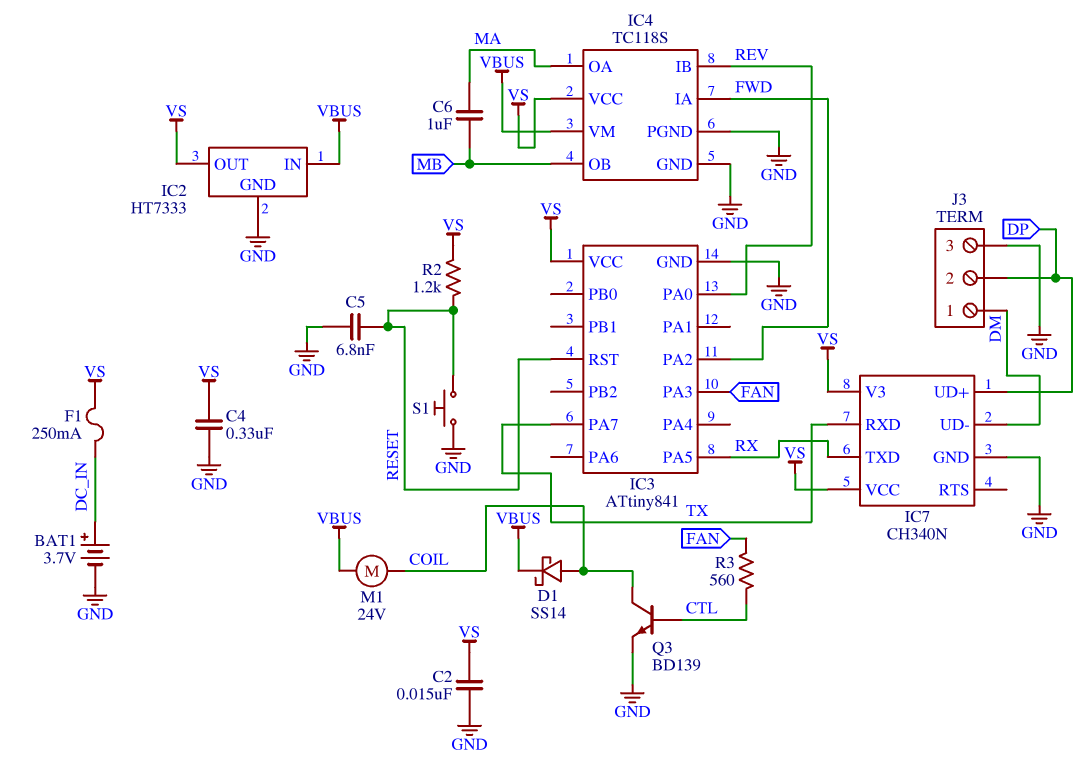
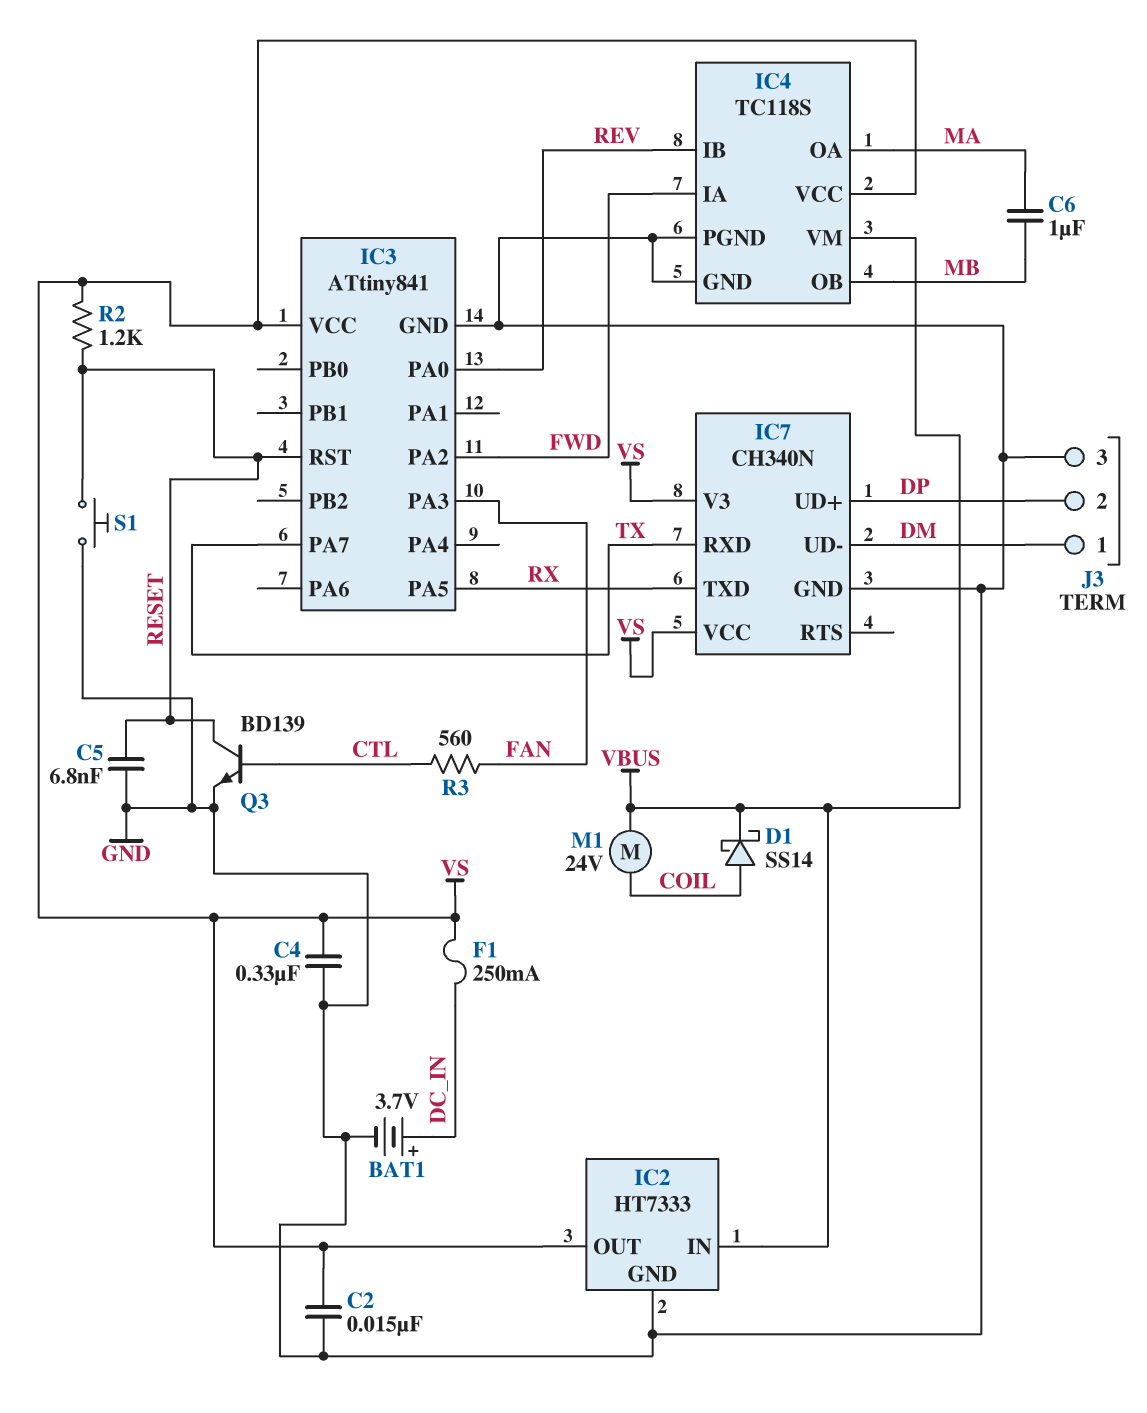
Q3: NPN BD139 (B CTL, C COIL, E GND) -> NPN BD139 (B CTL, C RESET, E GND)

